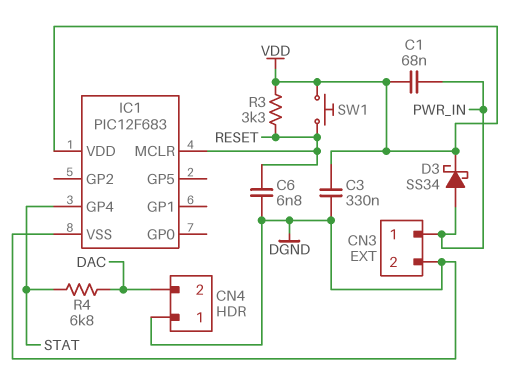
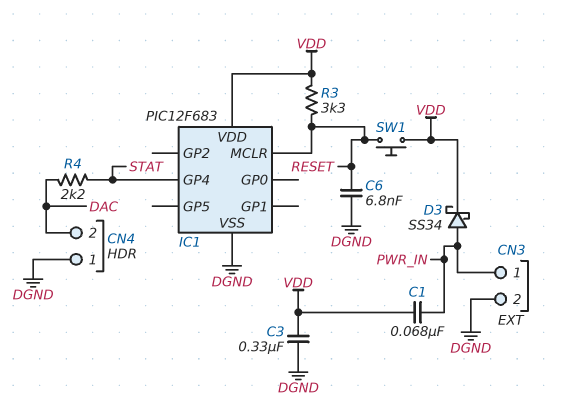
R4: 6.8k (DAC, STAT) -> 2.2k (DAC, STAT)

